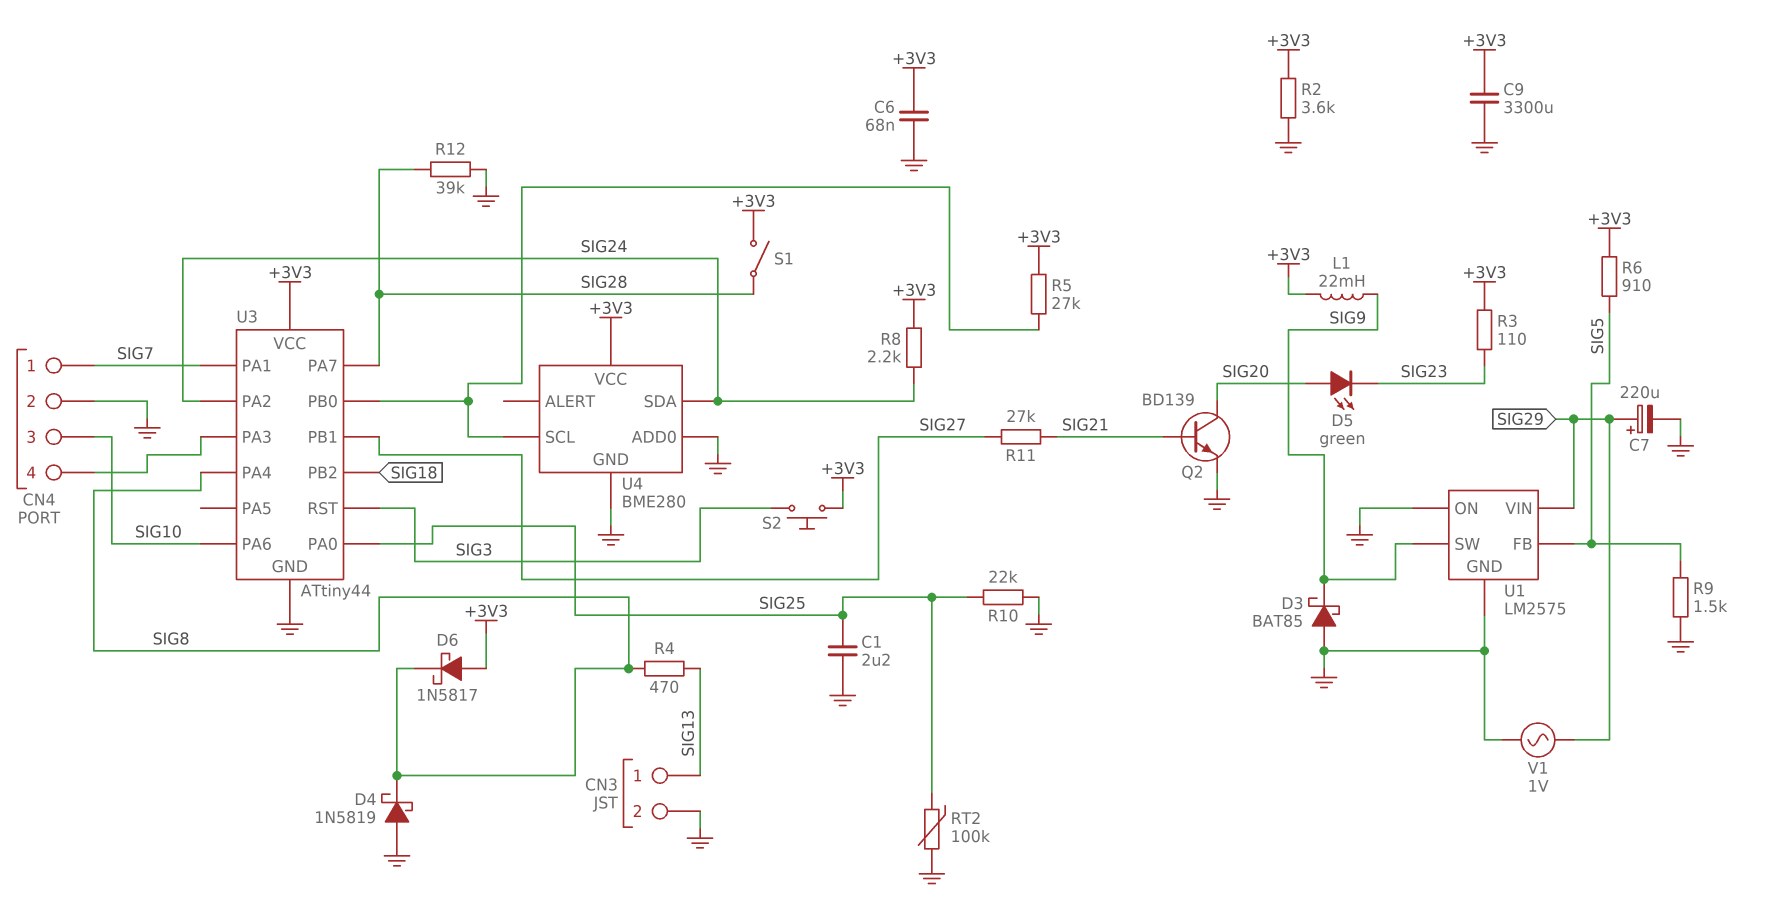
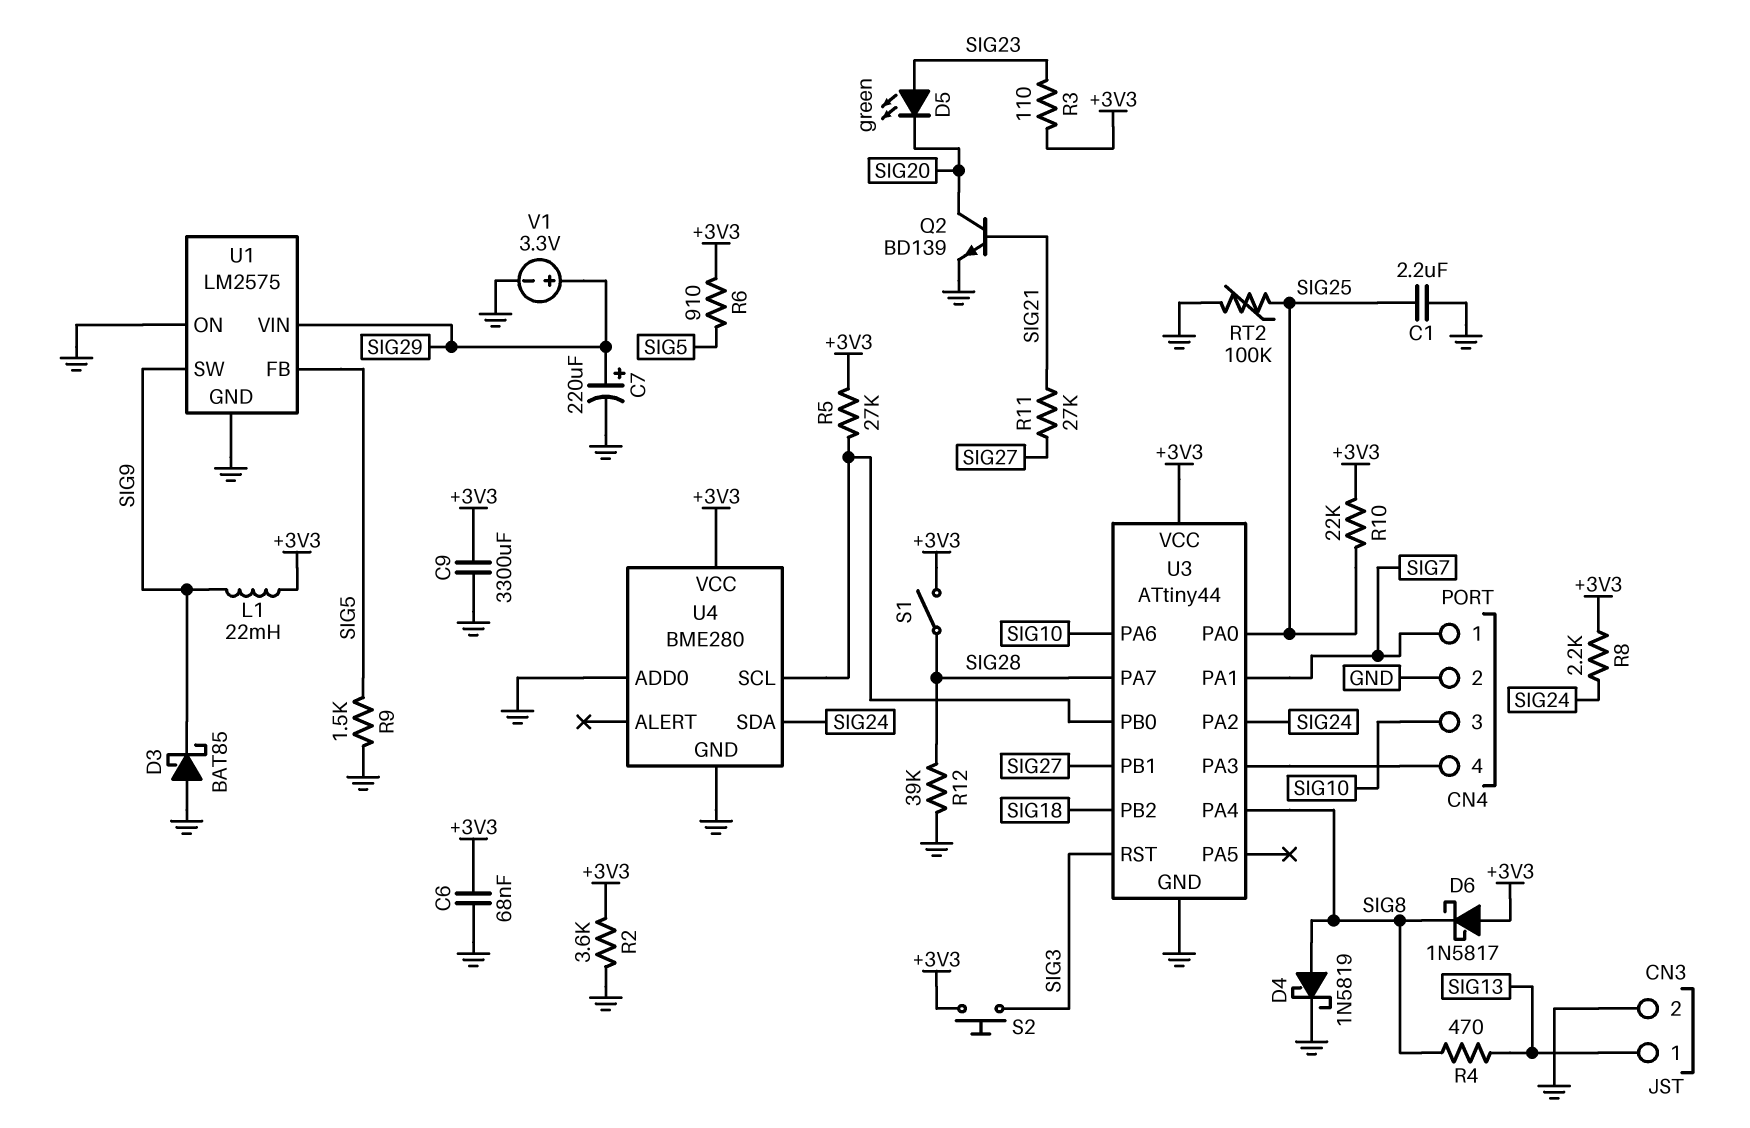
D4: schottky 1N5819 (A GND, K SIG8) -> schottky 1N5819 (A SIG8, K GND)
D5: LED green (A SIG20, K SIG23) -> LED green (A SIG23, K SIG20)
R10: 22k (GND, SIG25) -> 22k (+3V3, SIG25)
V1: AC 1V (GND, SIG29) -> 3.3V (plus SIG29, minus GND)

